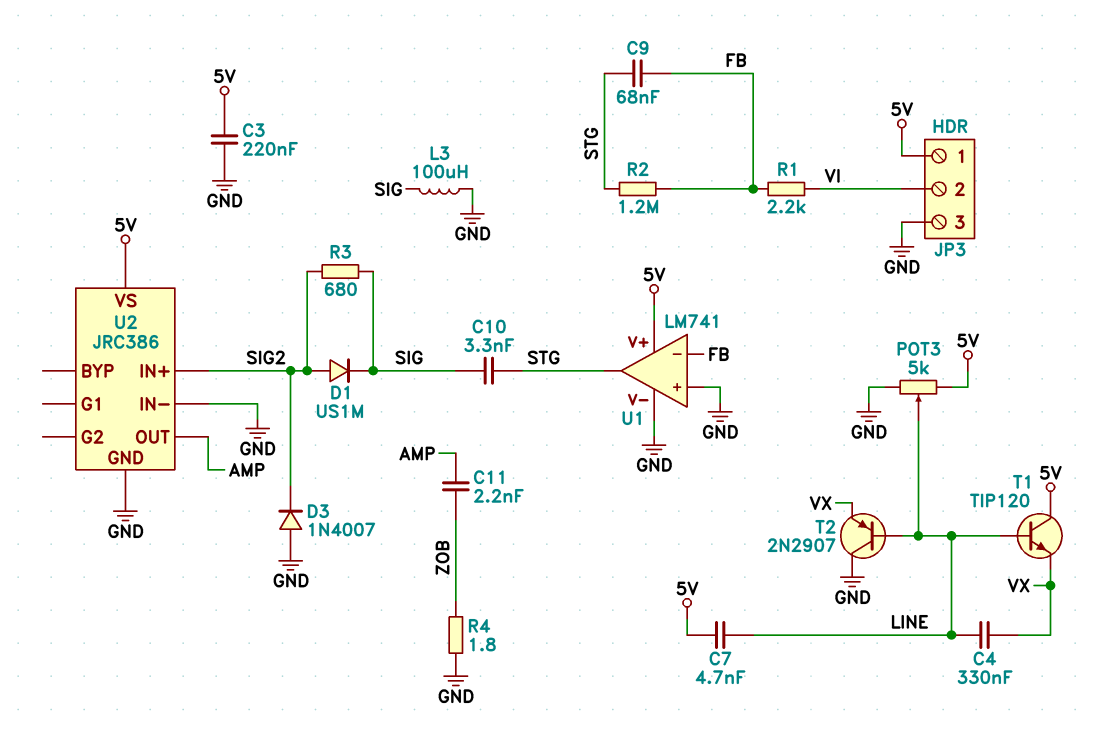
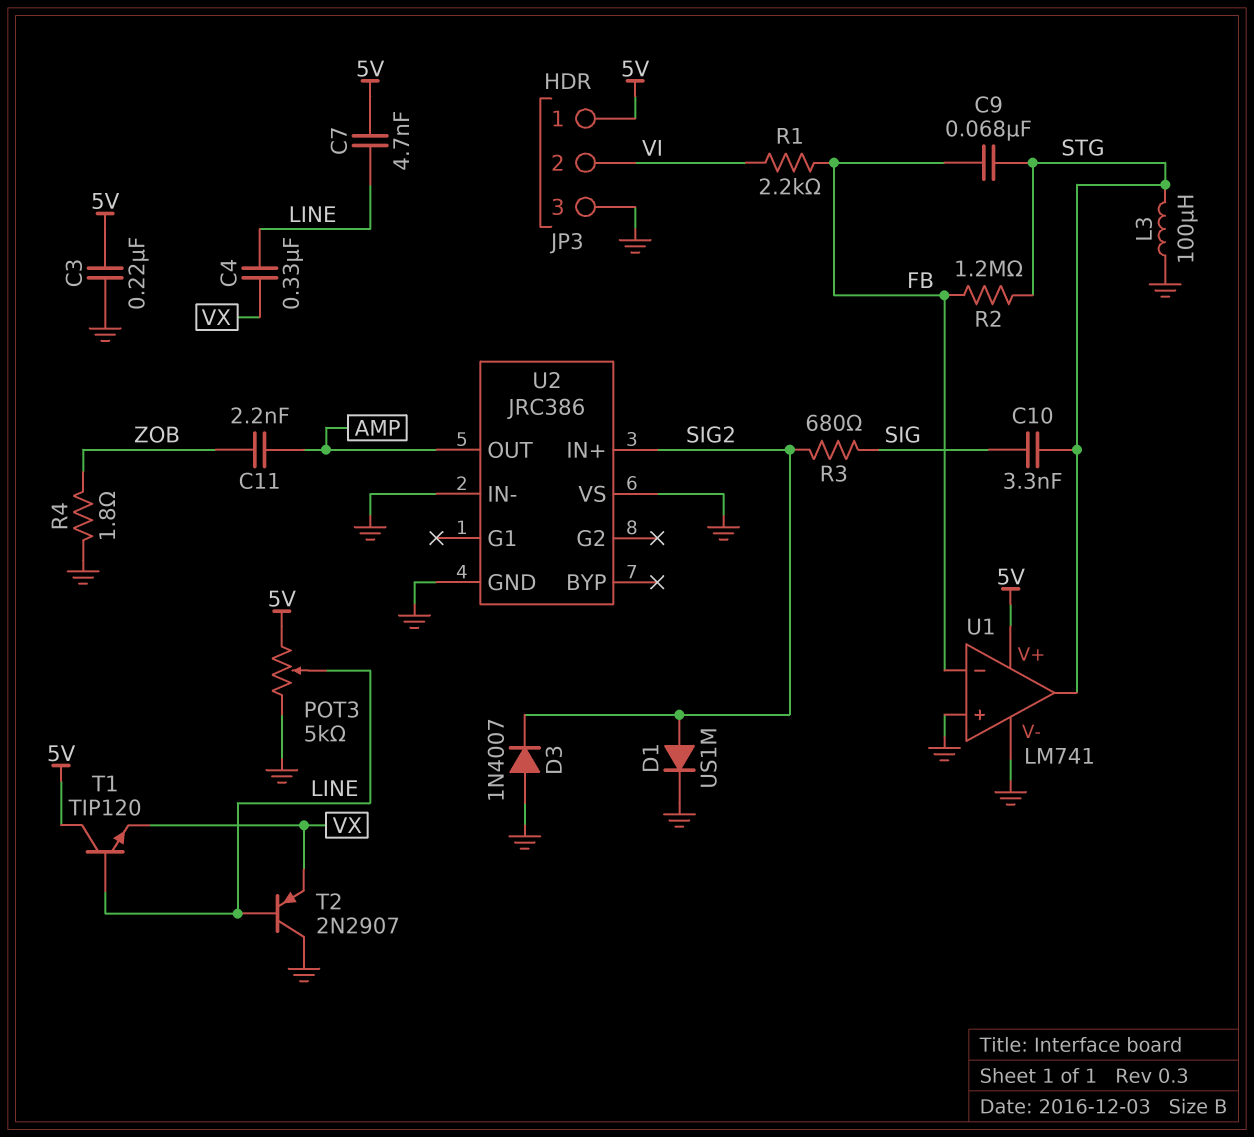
D1: diode US1M (A SIG2, K SIG) -> diode US1M (A SIG2, K GND)
L3: 100uH (GND, SIG) -> 100uH (GND, STG)
U2 pin VS: 5V -> GND

